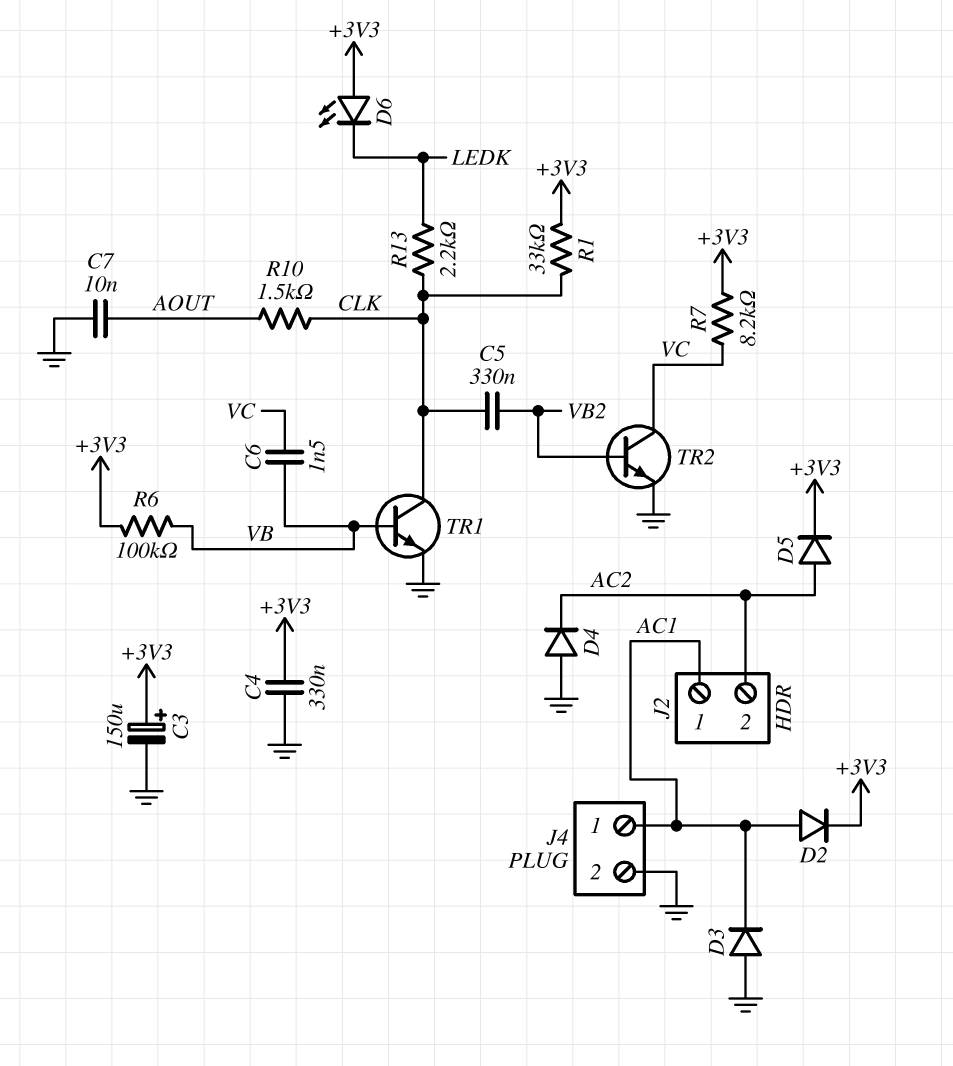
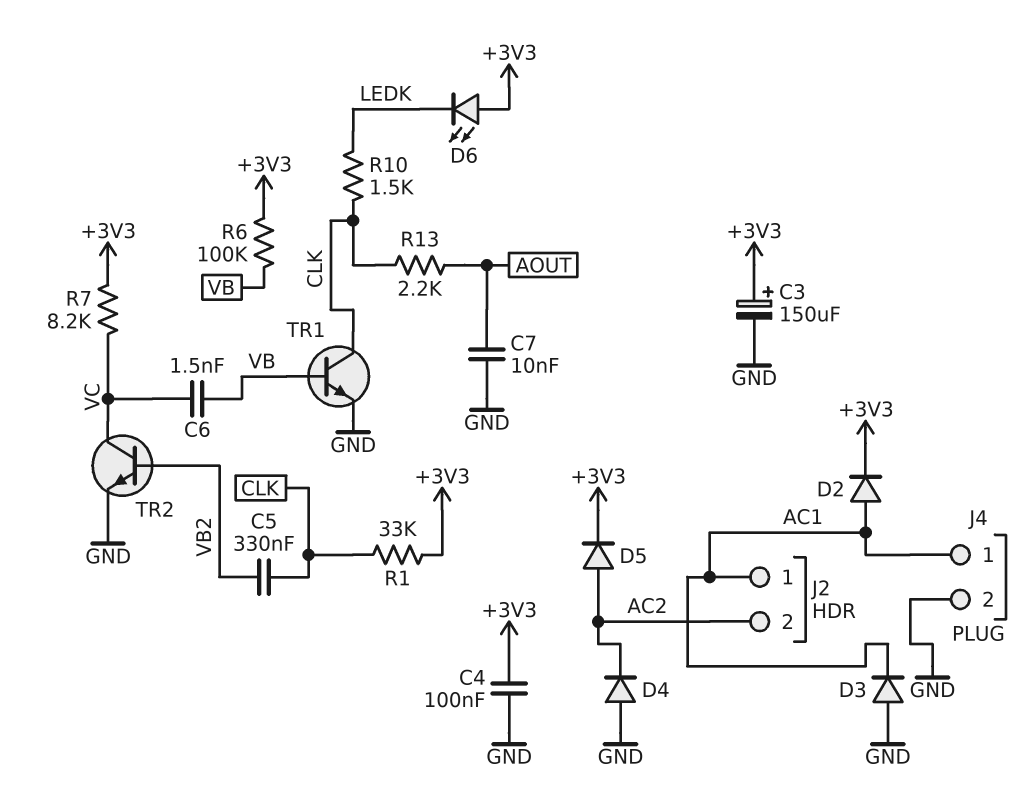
C4: 330nF (+3V3, GND) -> 100nF (+3V3, GND)
R10: 1.5k (AOUT, CLK) -> 1.5k (CLK, LEDK)
R13: 2.2k (CLK, LEDK) -> 2.2k (AOUT, CLK)

